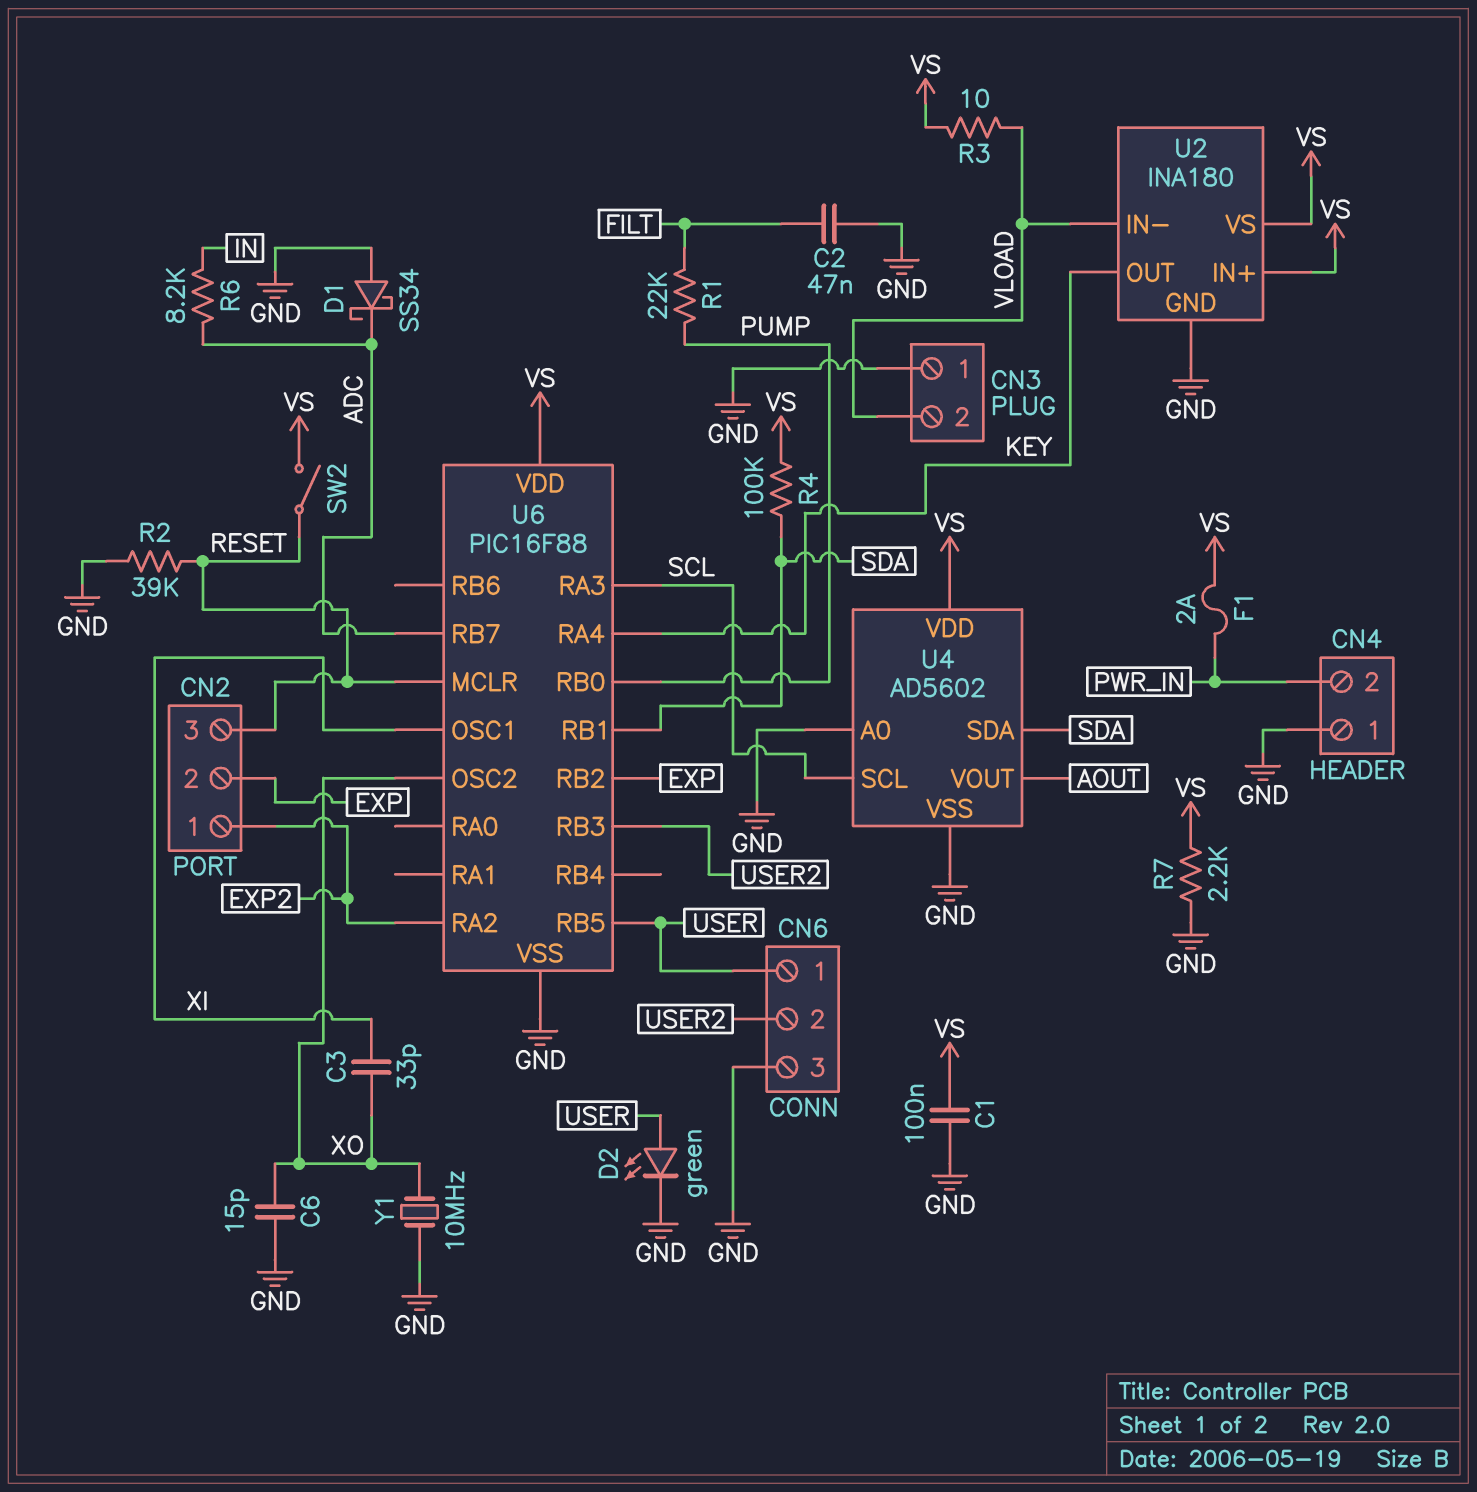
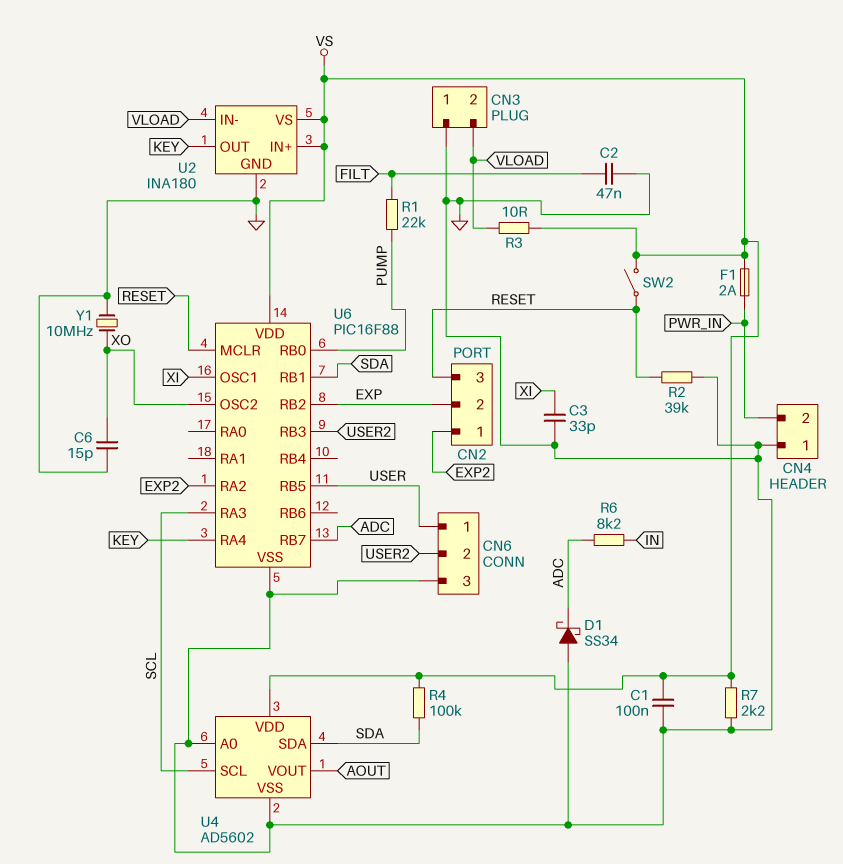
C3: 33pF (XI, XO) -> 33pF (GND, XI)
D2: LED green (A USER, K GND) -> none

